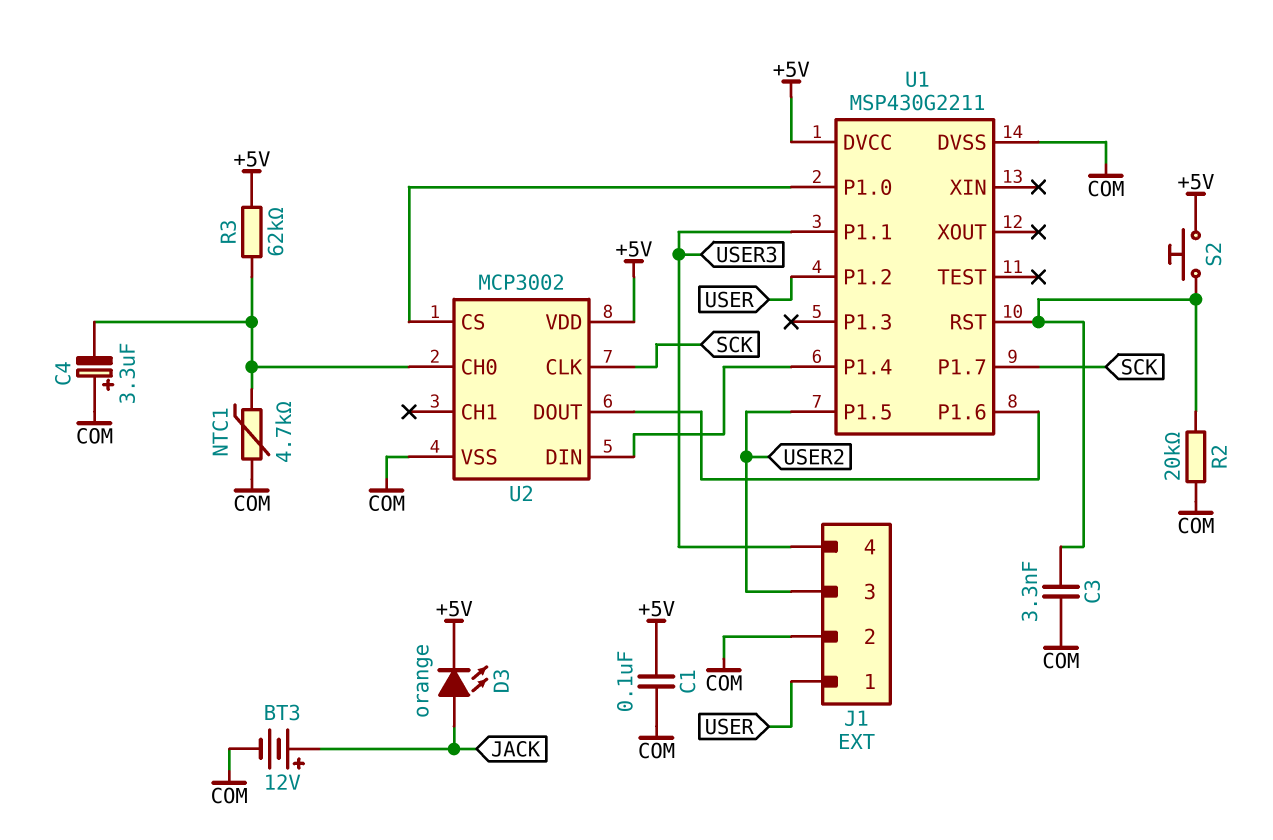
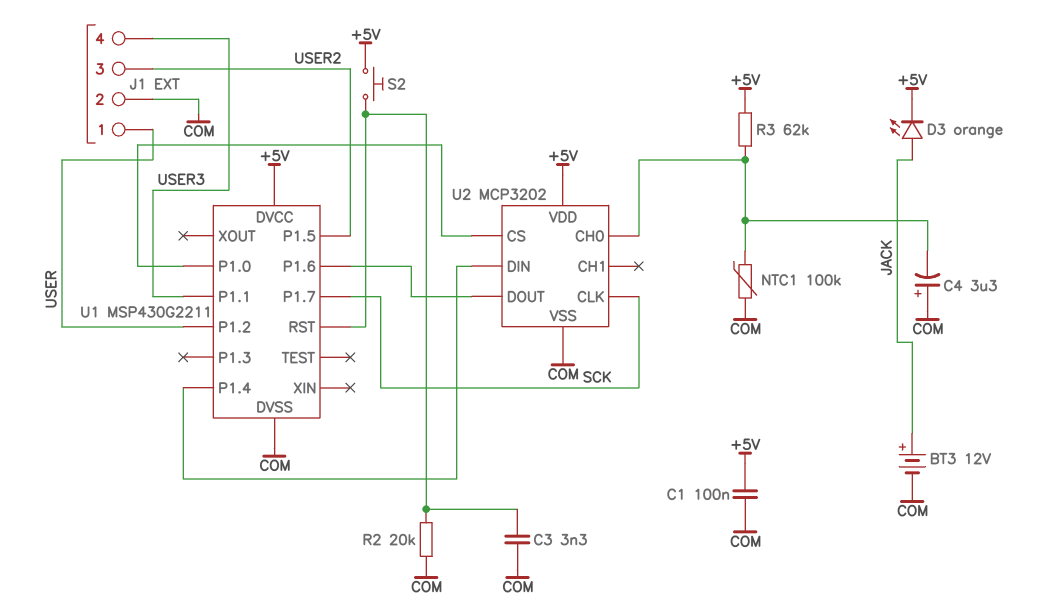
NTC1: 4.7k (COM, U2/CH0) -> 100k (COM, U2/CH0)
U2: MCP3002 -> MCP3202

